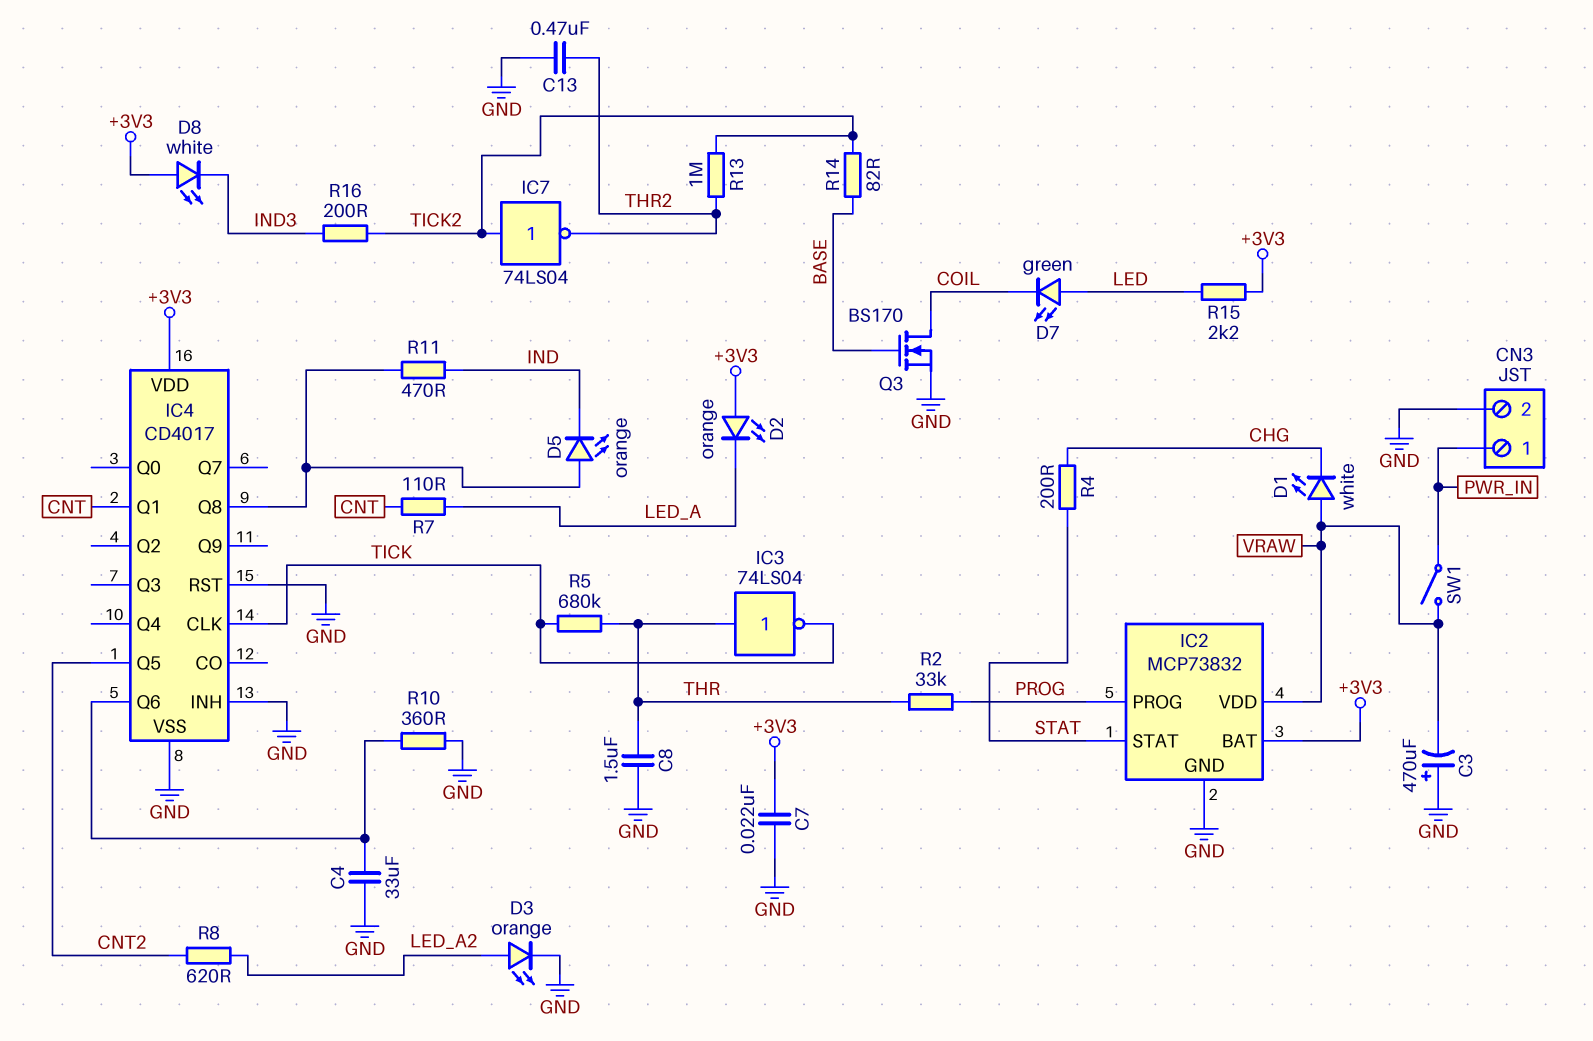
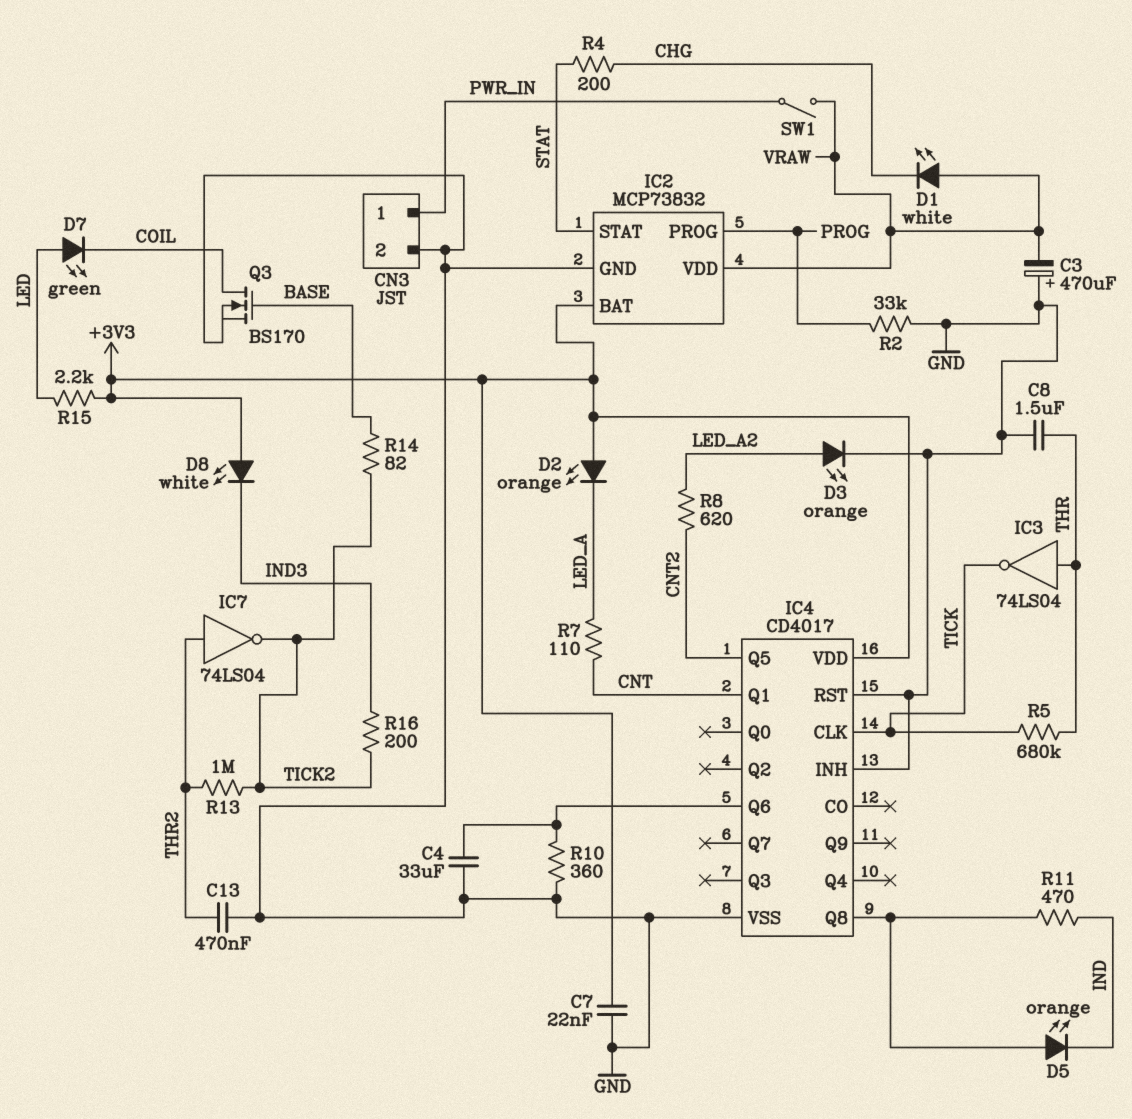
IC7: NOT 74LS04 (in TICK2, out THR2) -> NOT 74LS04 (in THR2, out TICK2)
R2: 33k (PROG, THR) -> 33k (GND, PROG)

